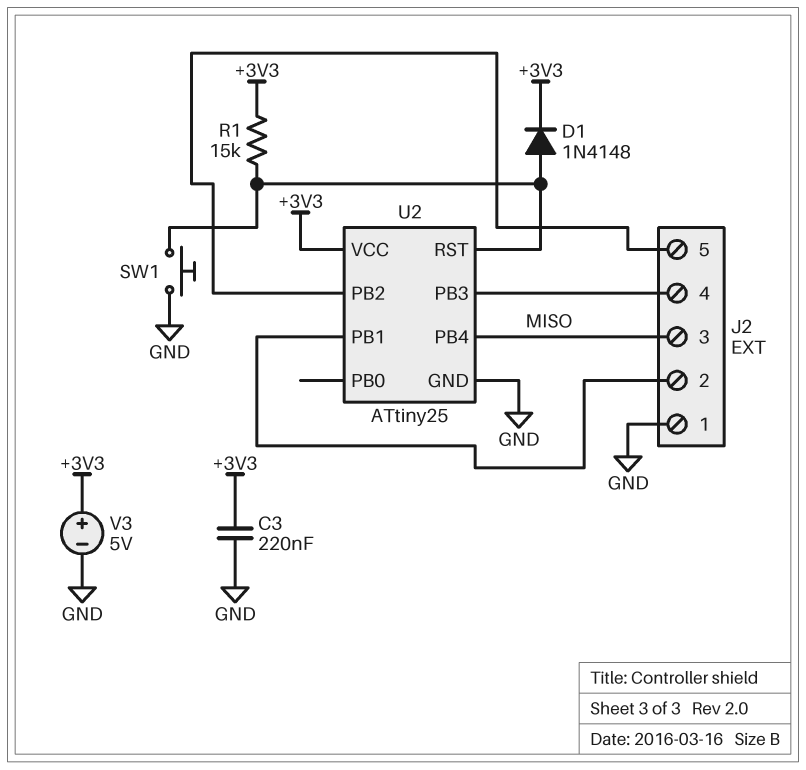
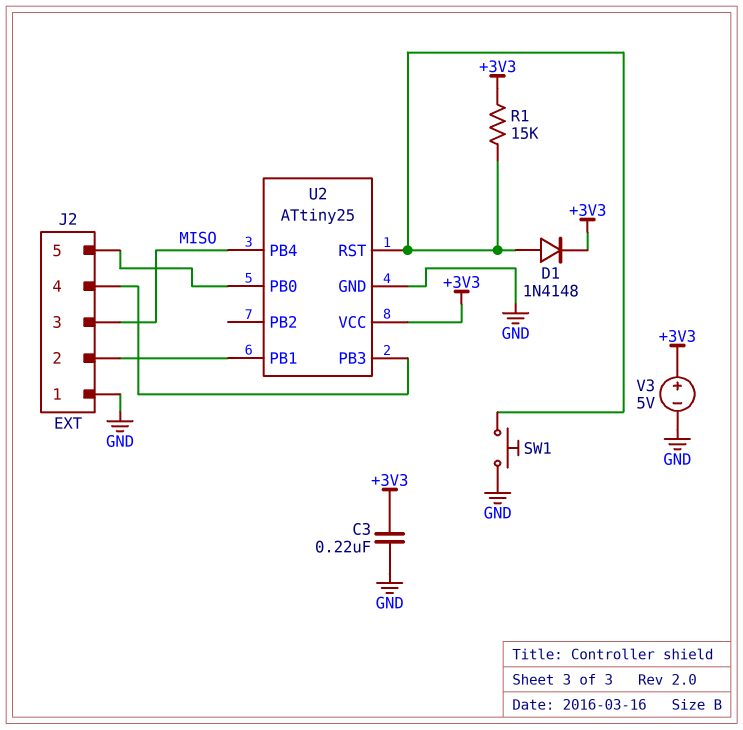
U2 pin PB0: none -> J2/5
U2 pin PB2: J2/5 -> none

